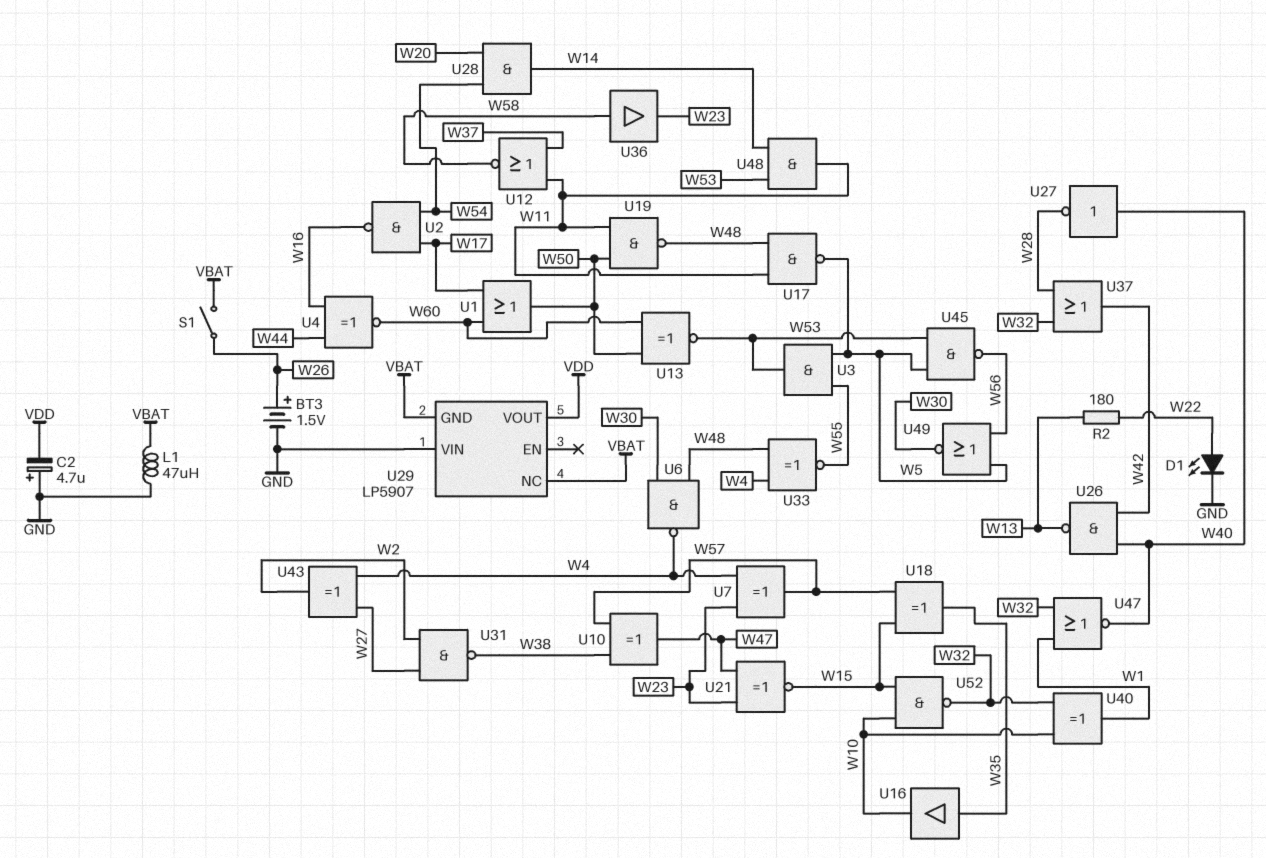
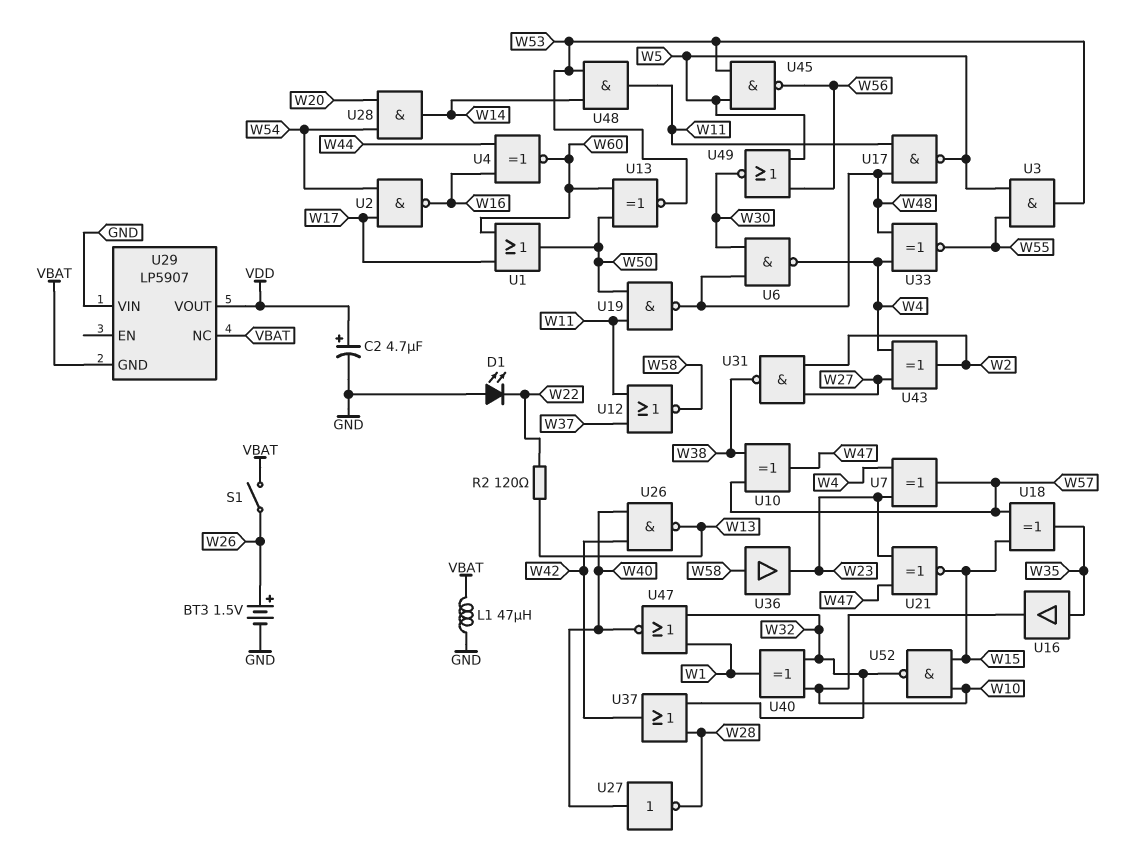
C2: 4.7uF (plus GND, minus VDD) -> 4.7uF (plus VDD, minus GND)
D1: LED (A W22, K GND) -> LED (A GND, K W22)
R2: 180 (W13, W22) -> 120 (W13, W22)

